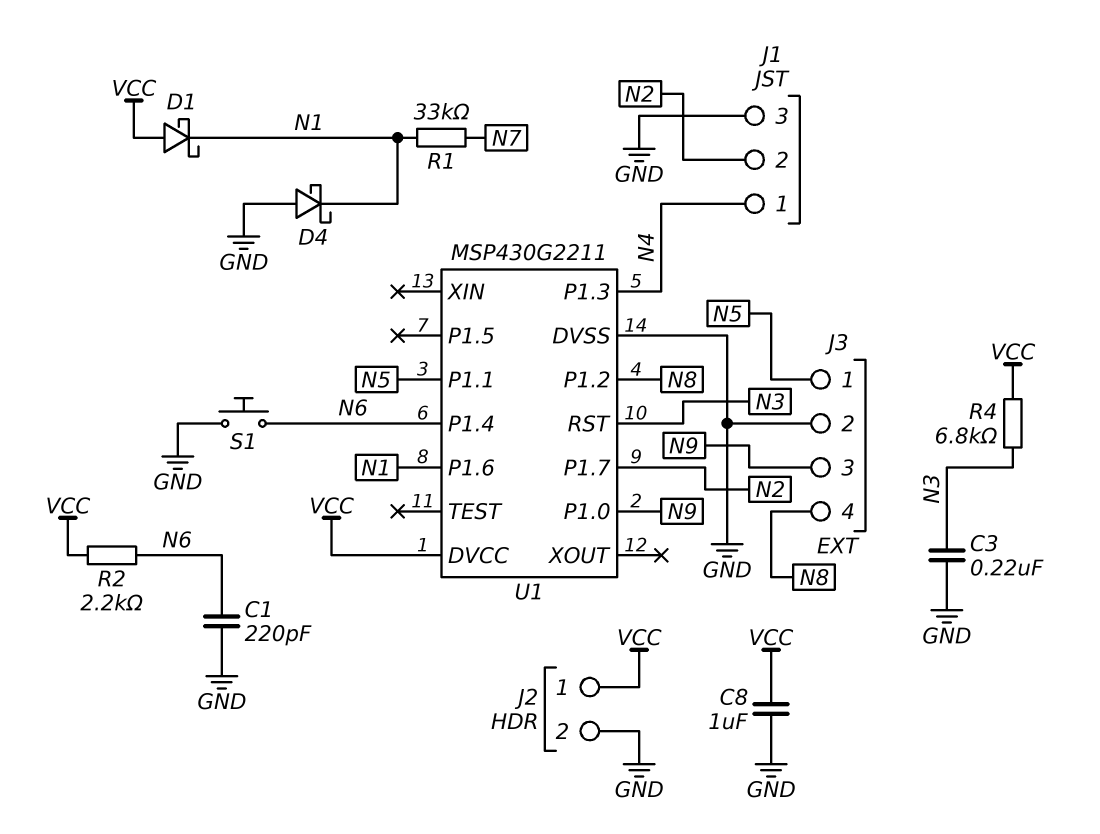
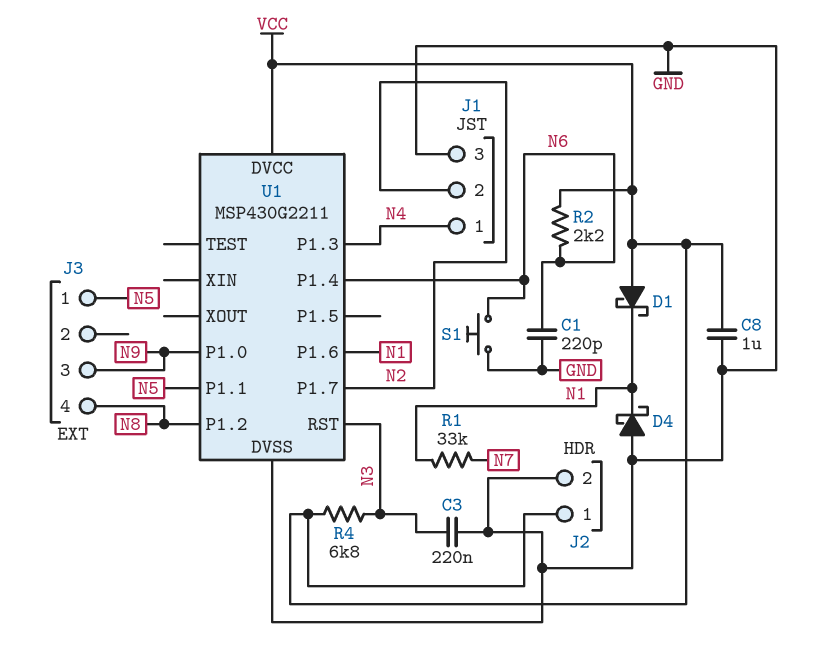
J3 pin 2: GND -> none

